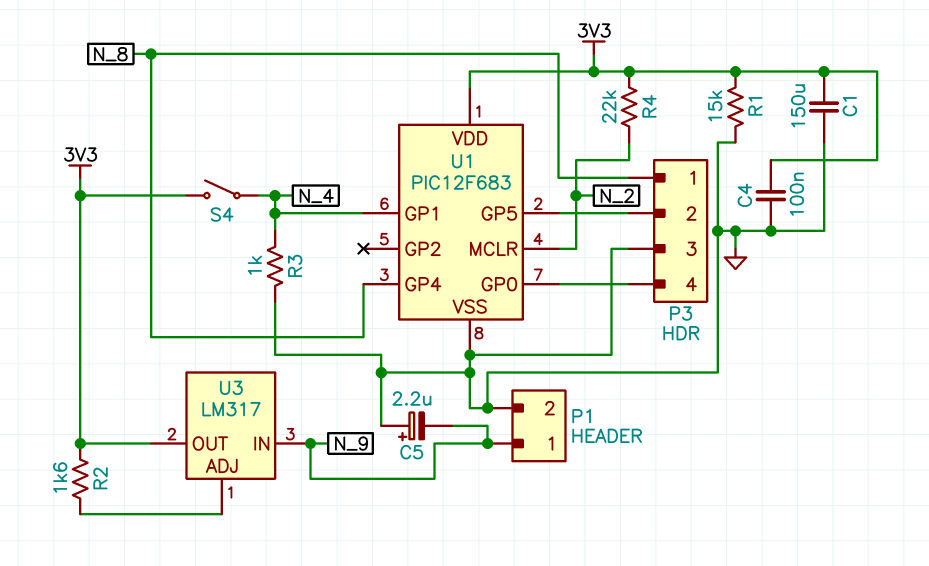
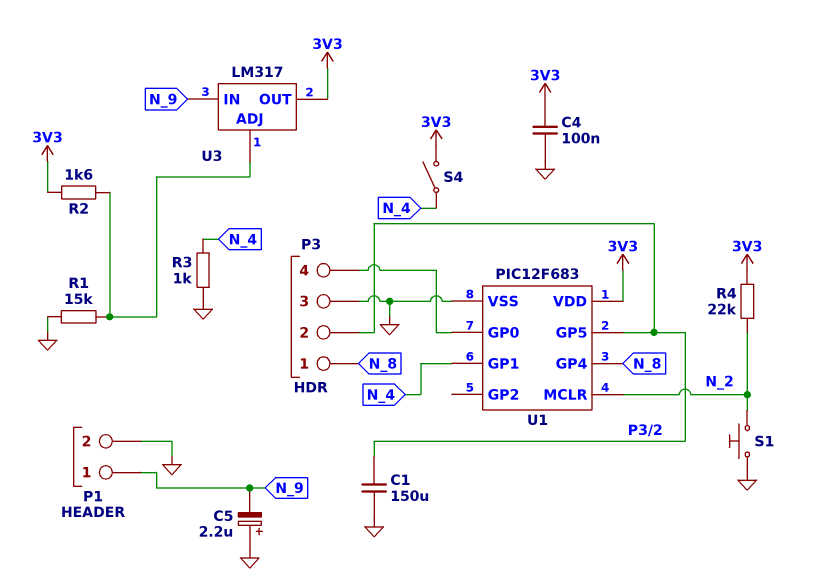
C1: 150uF (3V3, GND) -> 150uF (GND, P3/2)
R1: 15k (3V3, GND) -> 15k (GND, U3/ADJ)
S1: none -> button (GND, N_2)

